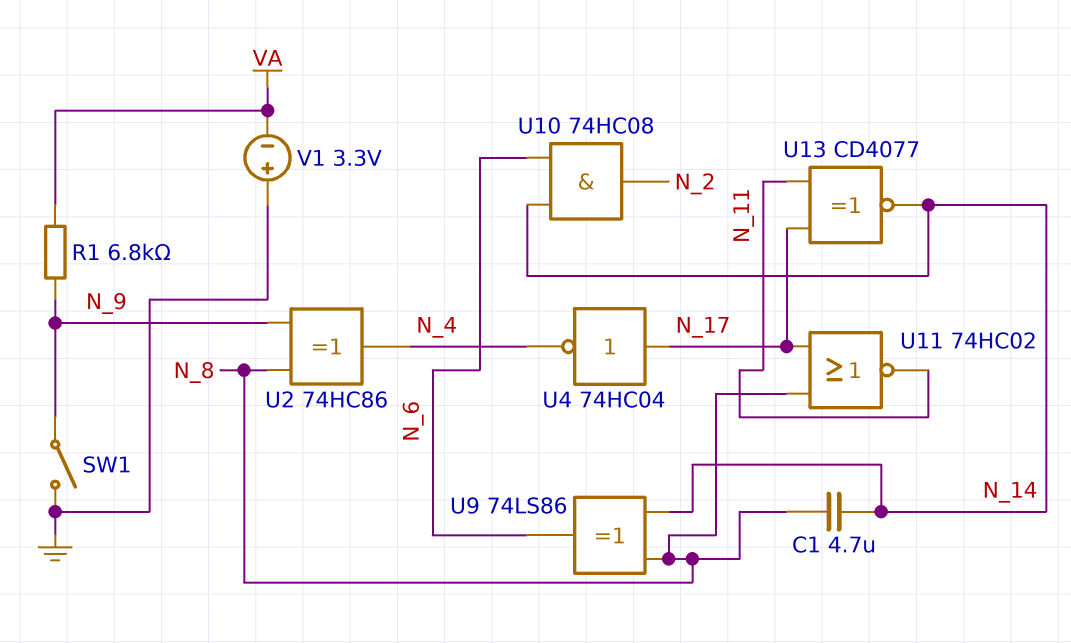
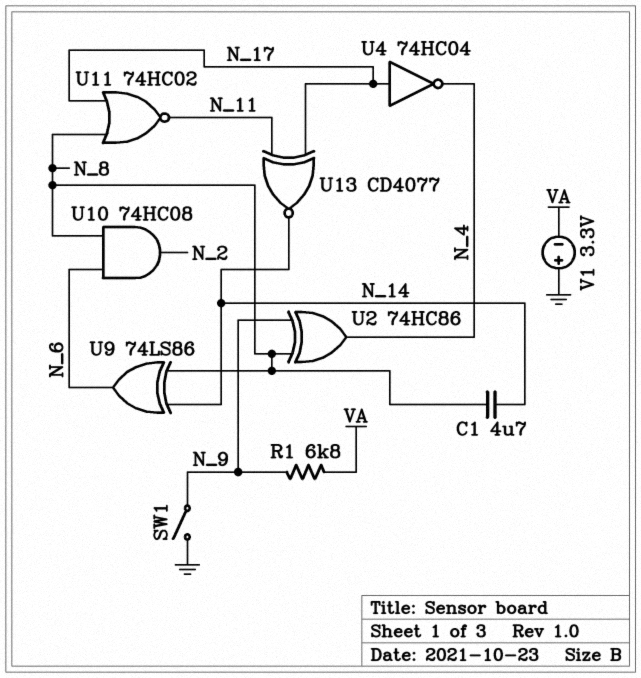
U10: AND 74HC08 (in N_6, in N_14, out N_2) -> AND 74HC08 (in N_6, in N_8, out N_2)

